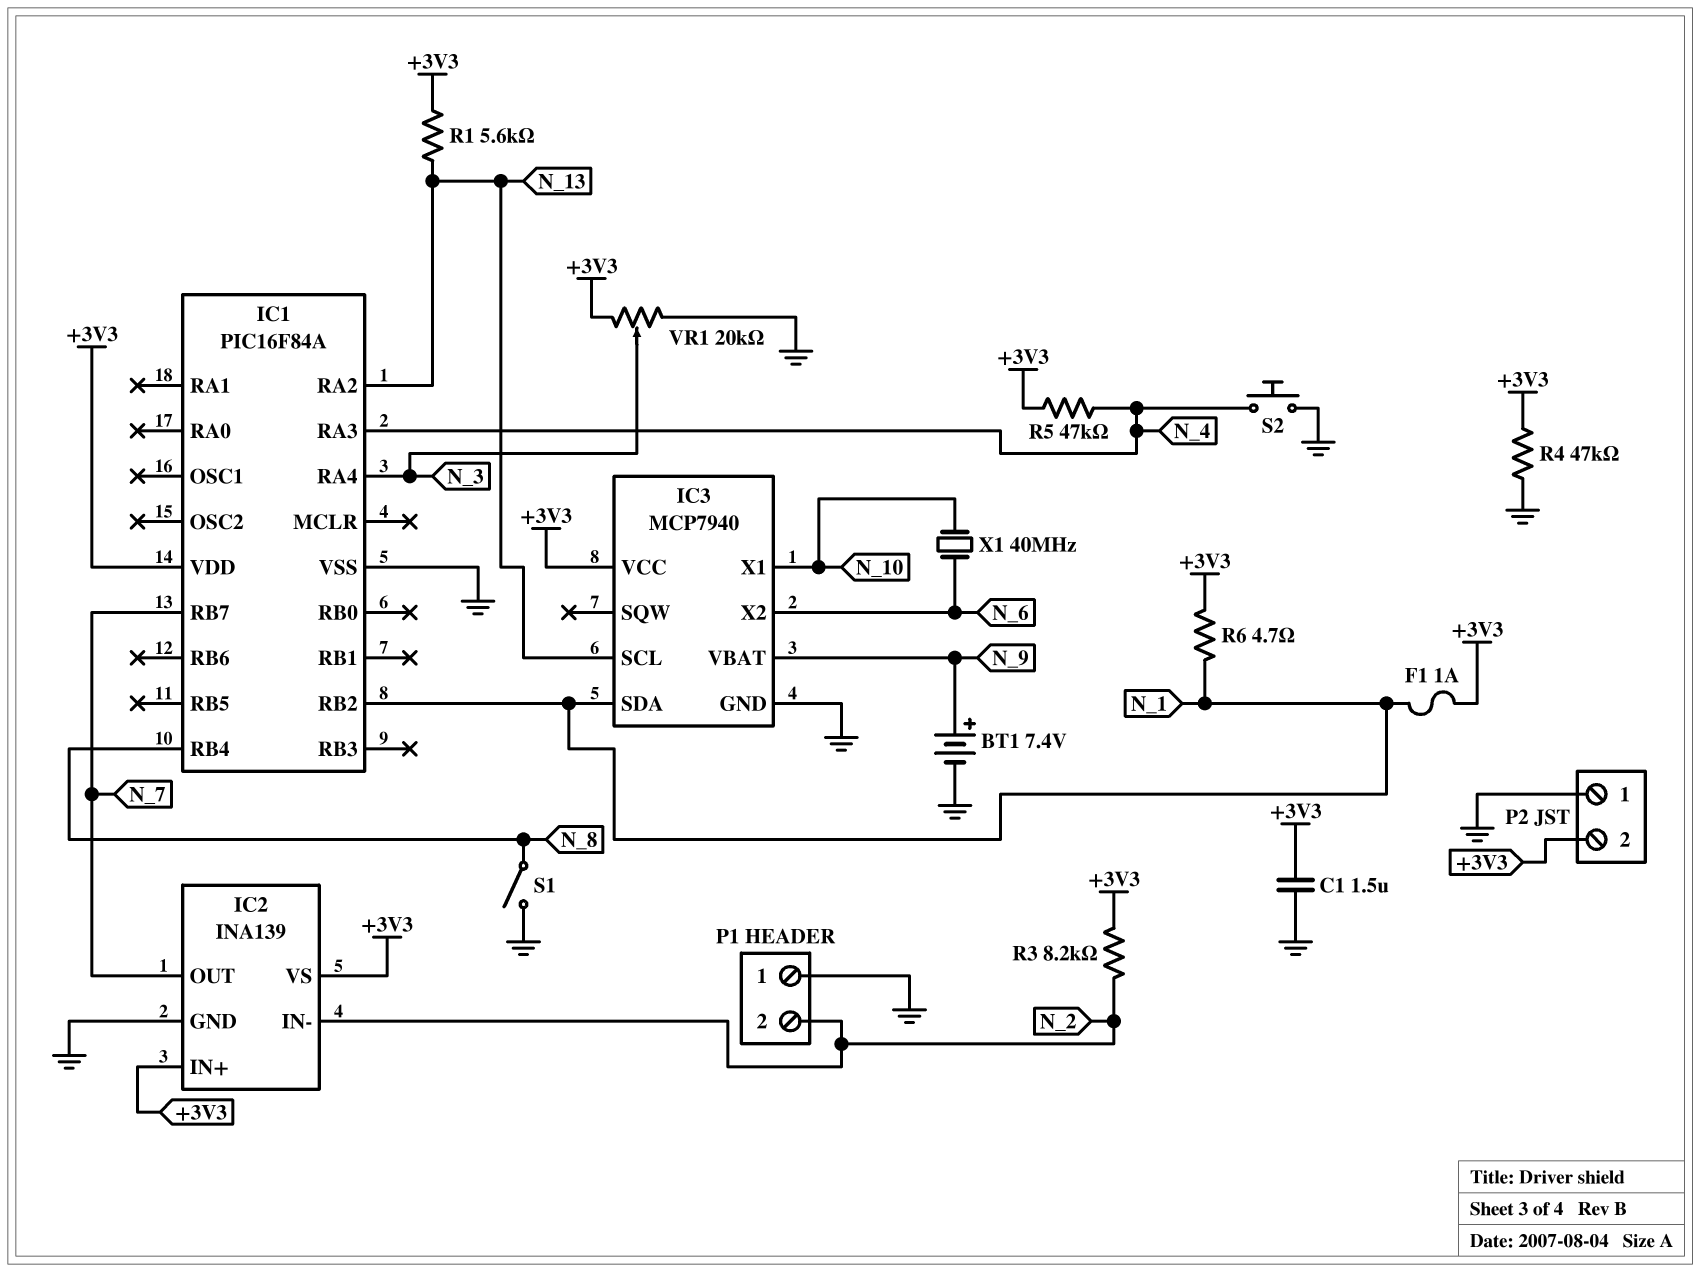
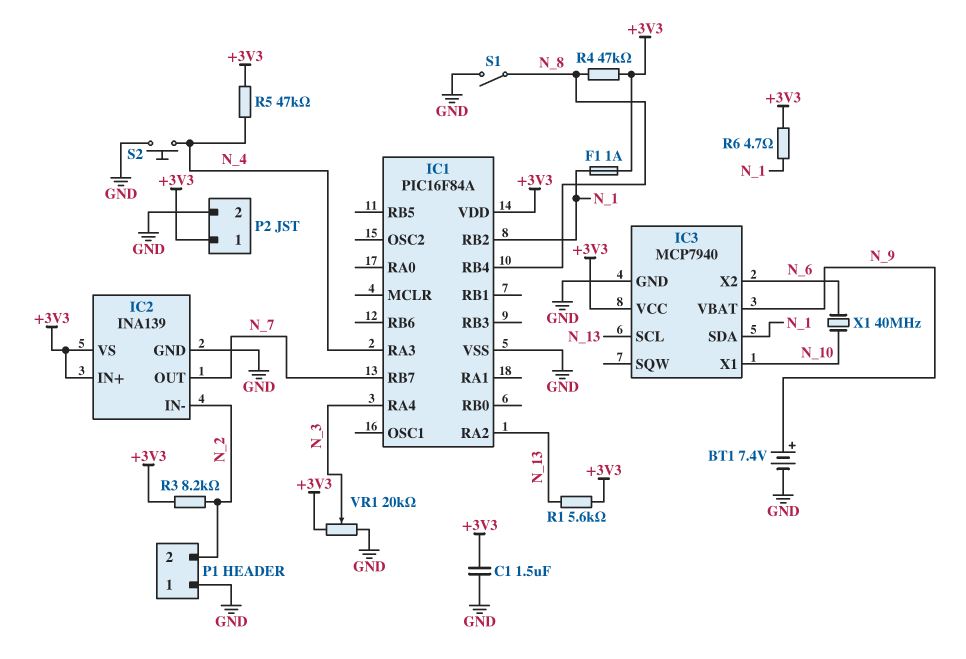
P2 pin 1: GND -> +3V3
P2 pin 2: +3V3 -> GND
R4: 47k (+3V3, GND) -> 47k (+3V3, N_8)

